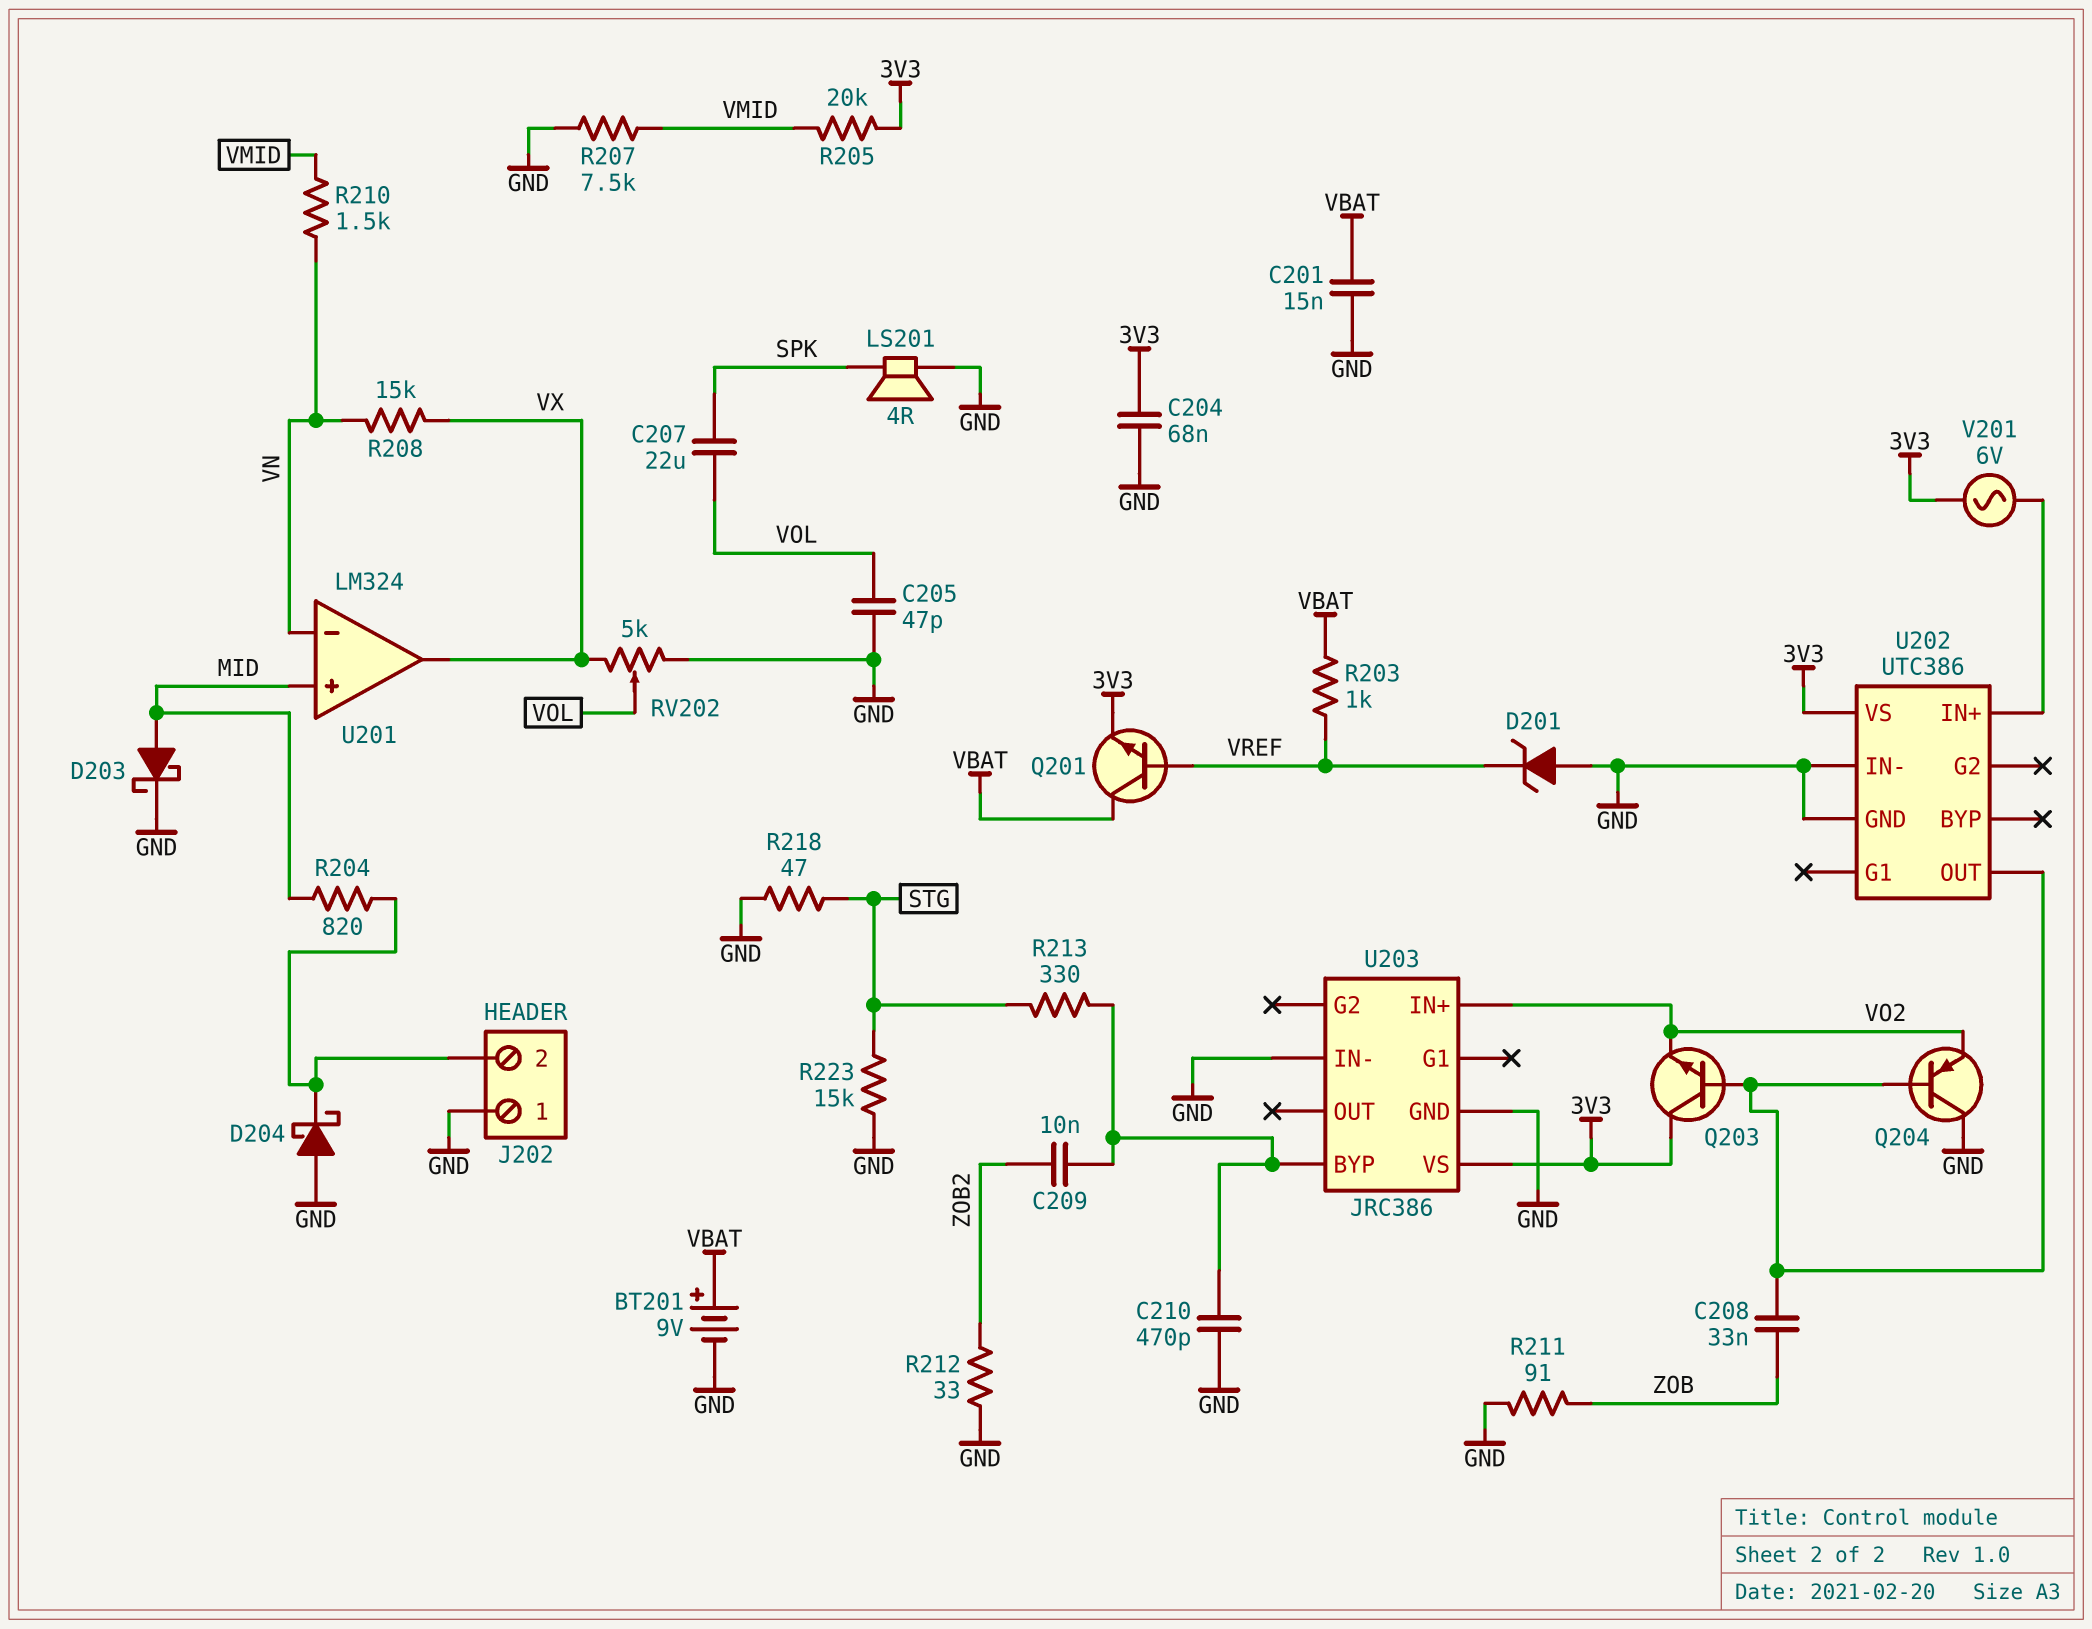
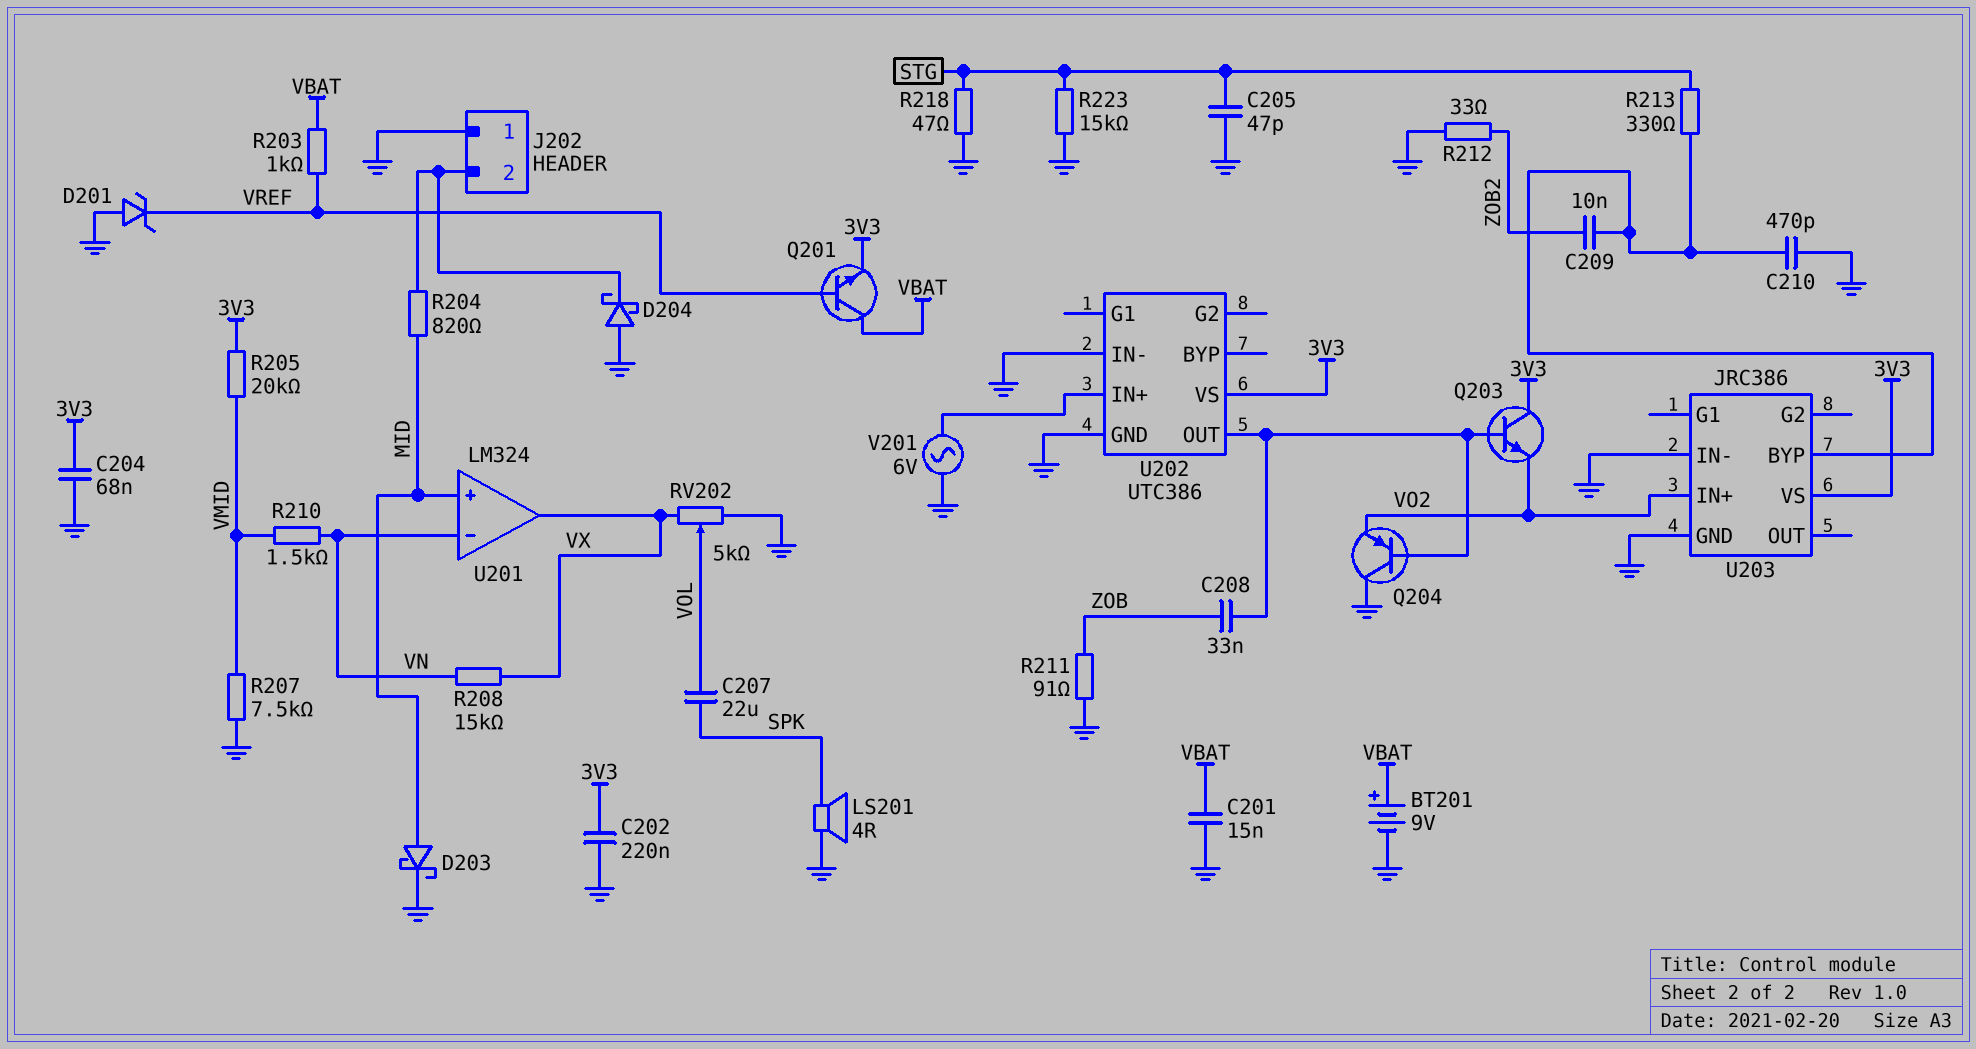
C202: none -> 220nF (3V3, GND)
C205: 47pF (GND, VOL) -> 47pF (GND, STG)
V201: AC 6V (3V3, U202/IN+) -> AC 6V (GND, U202/IN+)

